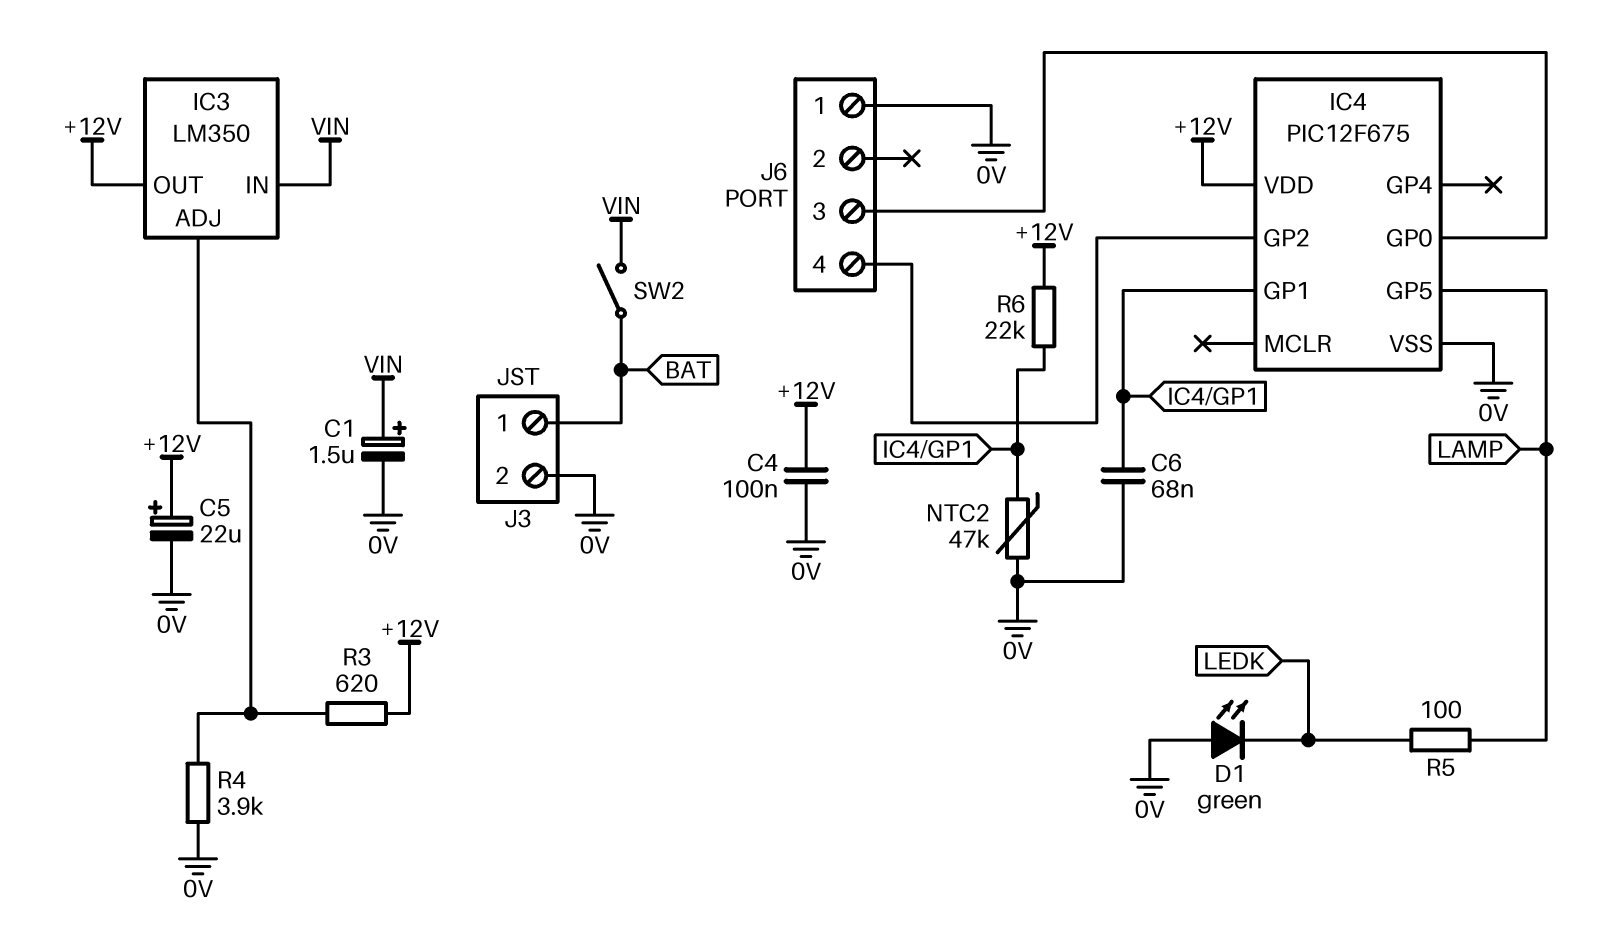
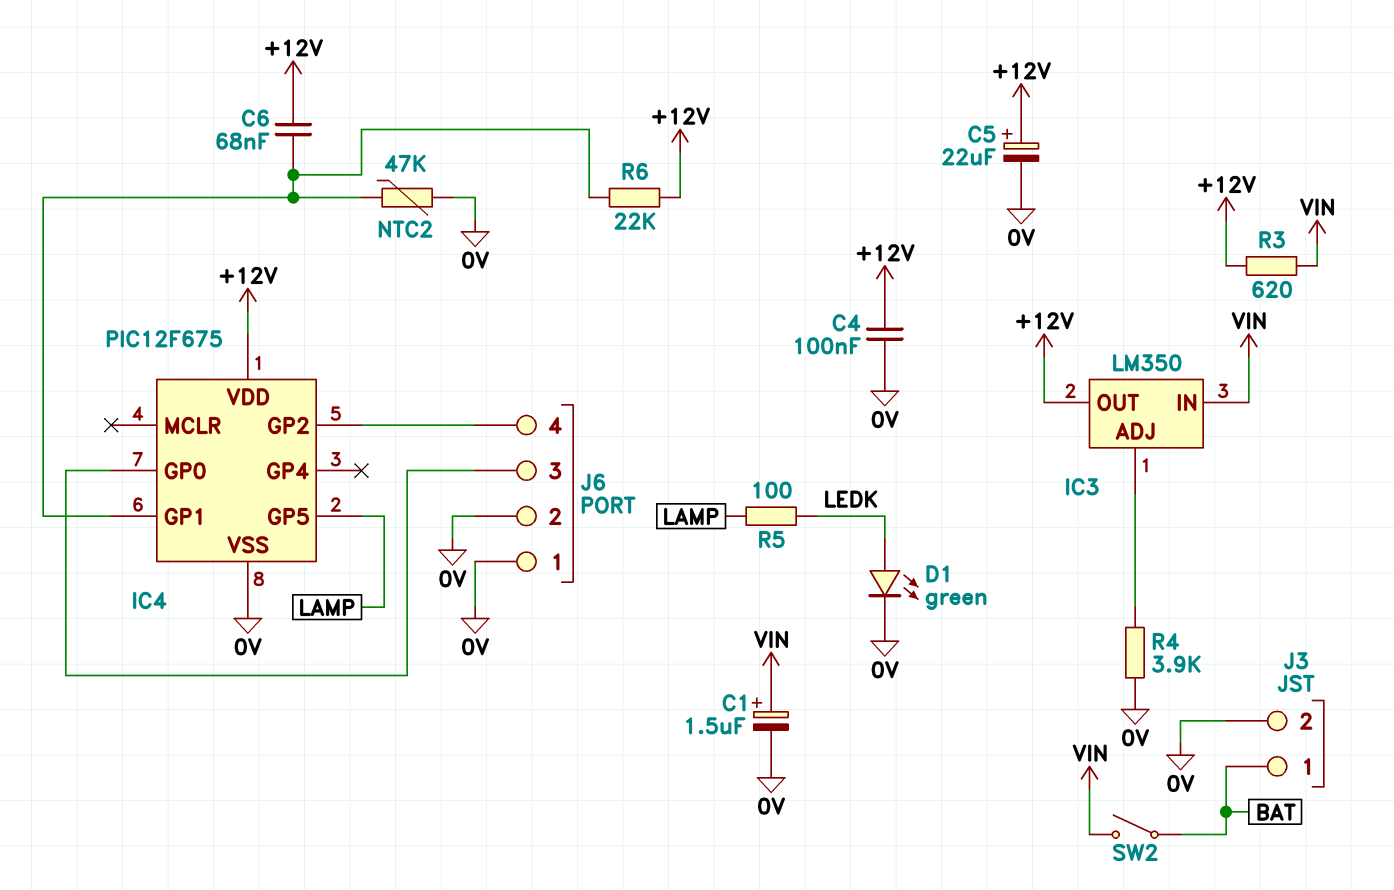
C6: 68nF (0V, IC4/GP1) -> 68nF (+12V, IC4/GP1)
D1: LED green (A 0V, K LEDK) -> LED green (A LEDK, K 0V)
J6 pin 2: none -> 0V
R3: 620 (+12V, IC3/ADJ) -> 620 (+12V, VIN)

